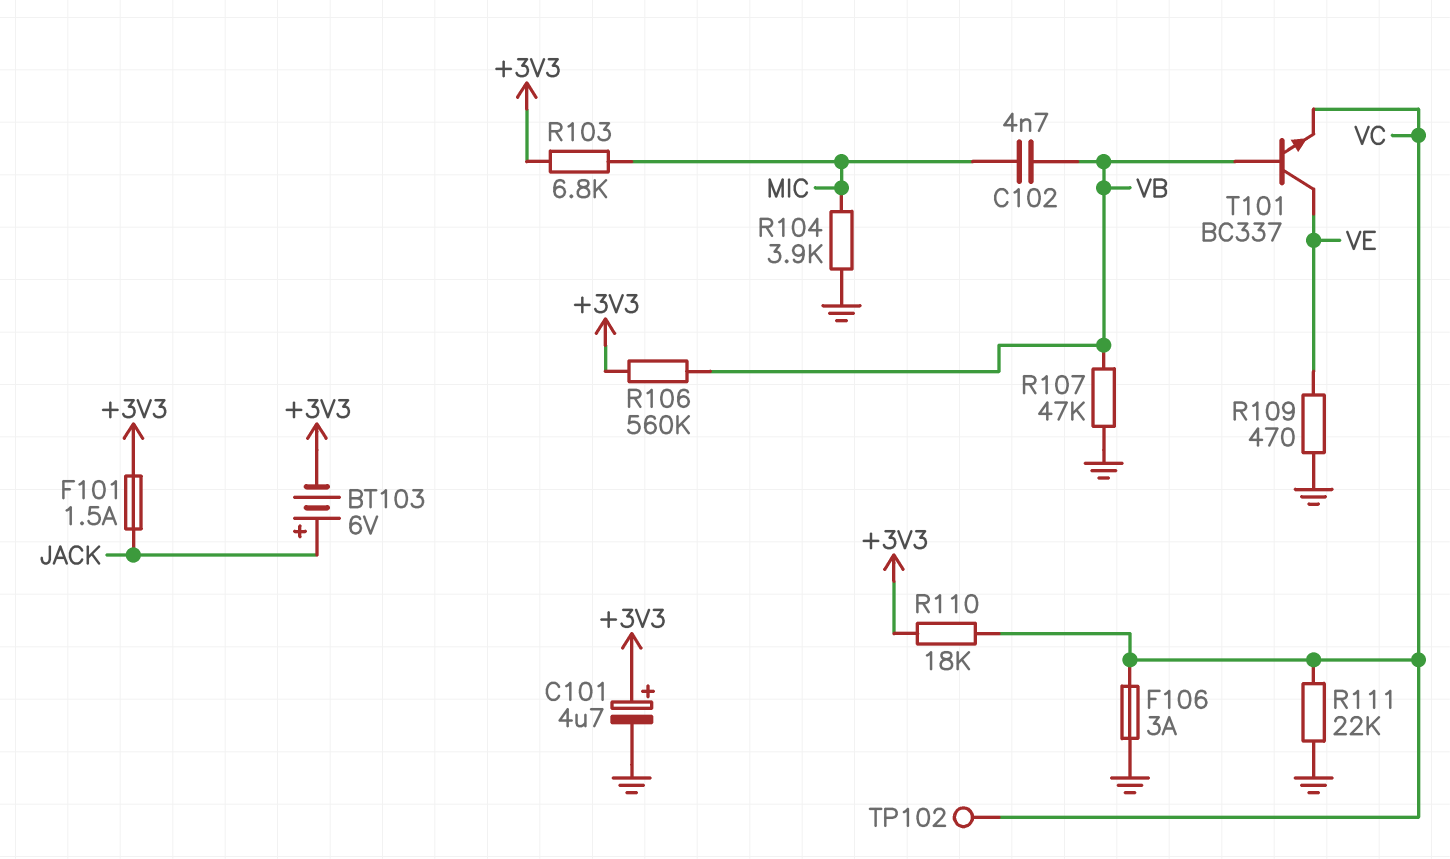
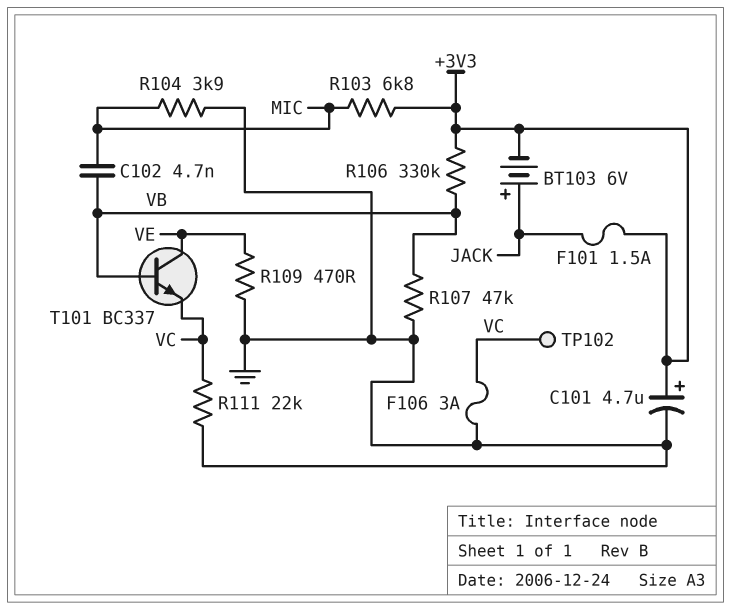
R106: 560k (+3V3, VB) -> 330k (+3V3, VB)
R110: 18k (+3V3, VC) -> none

